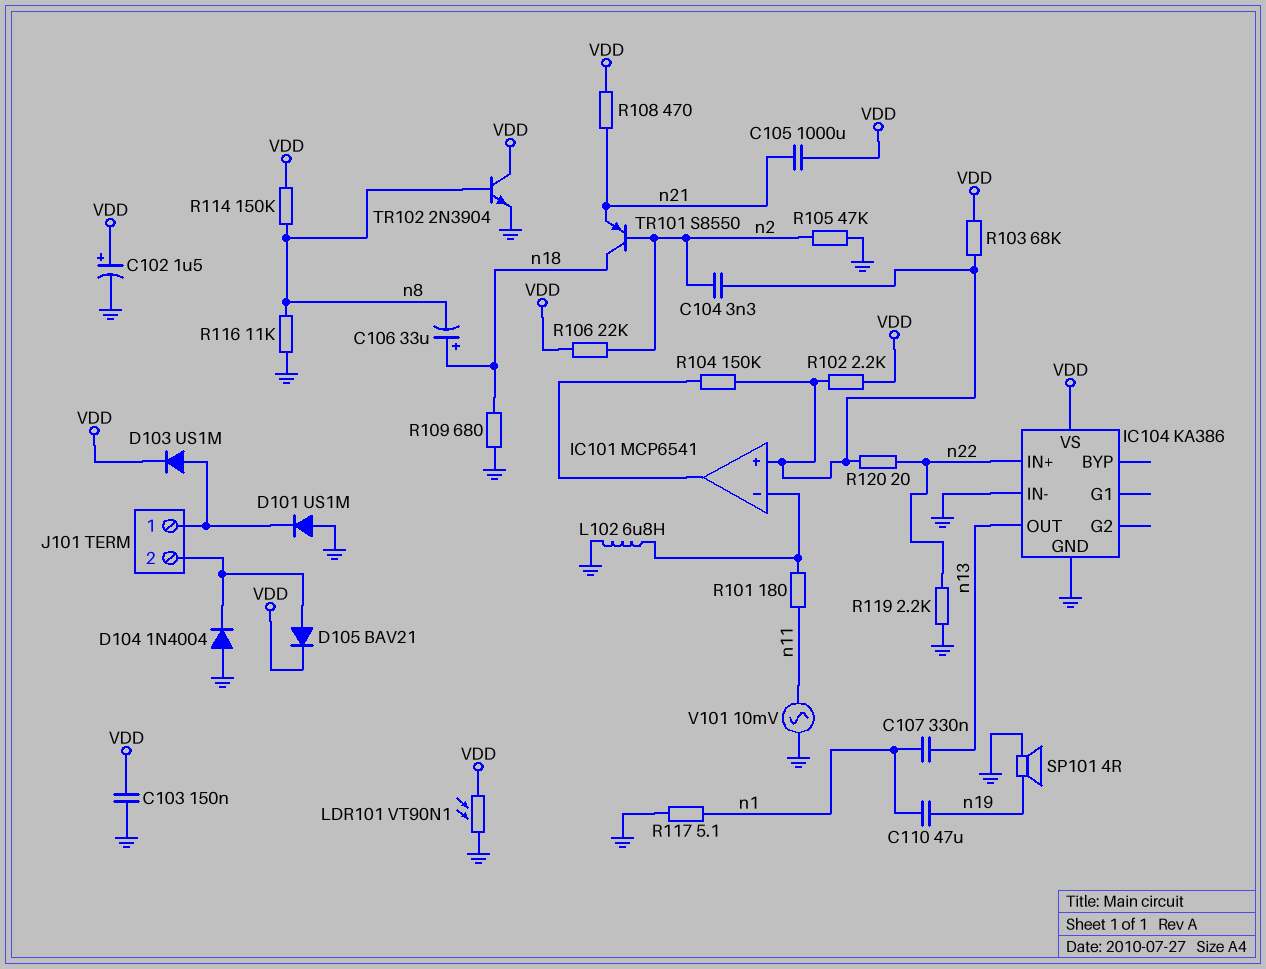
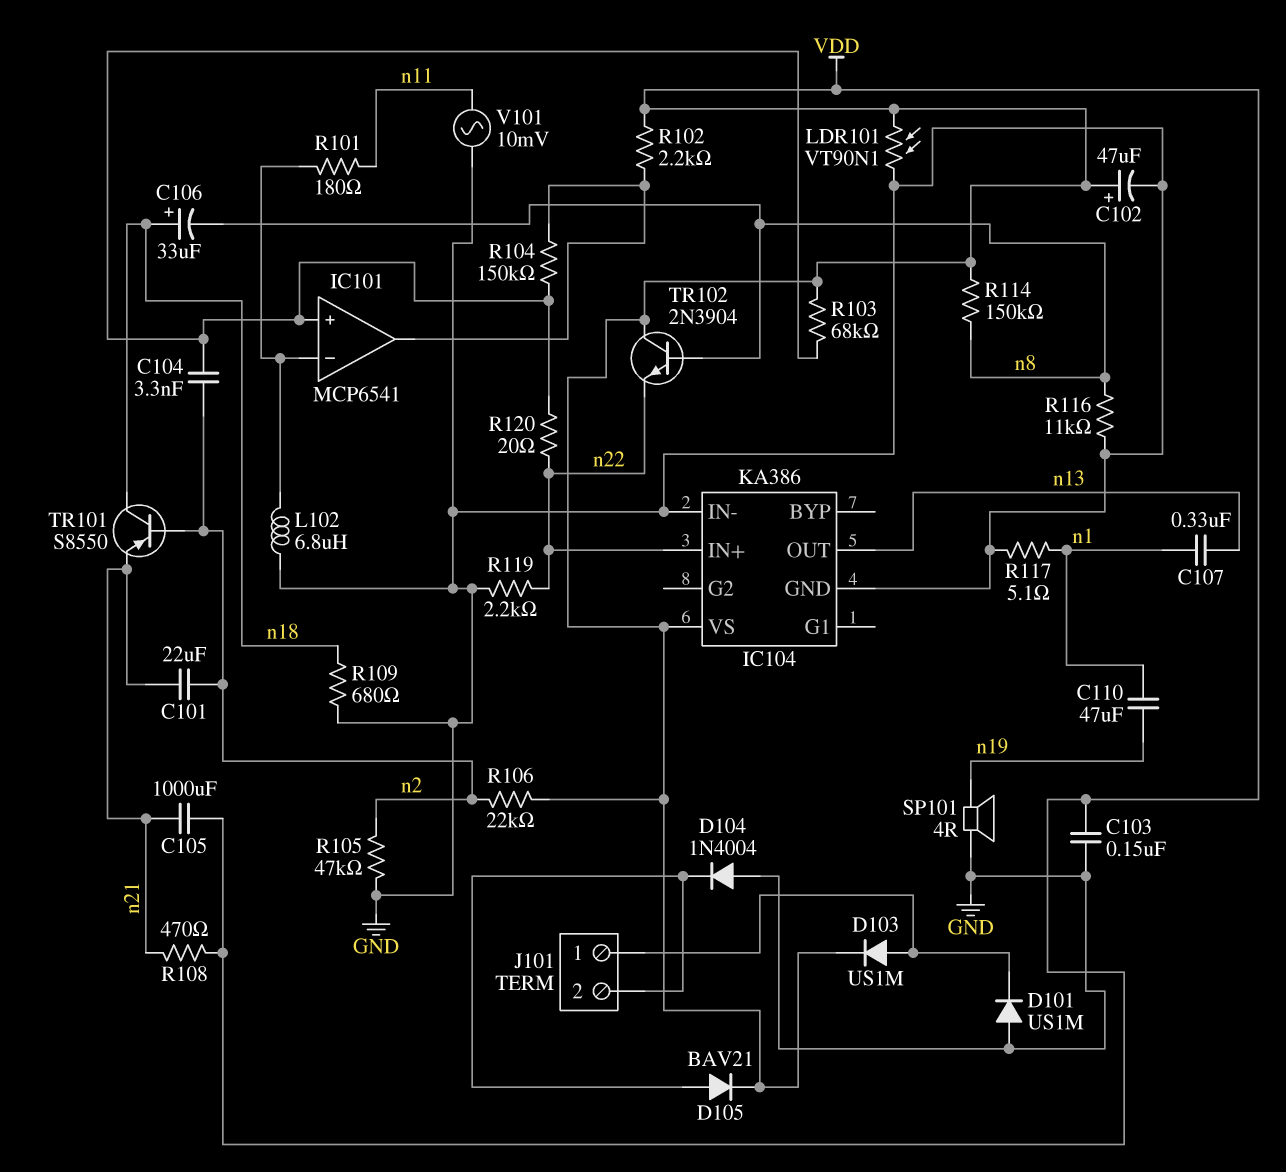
C101: none -> 22uF (n2, n21)
C102: 1.5uF (plus VDD, minus GND) -> 47uF (plus VDD, minus GND)
R102: 2.2k (IC101/in+, VDD) -> 2.2k (IC101/out, VDD)
TR102: NPN 2N3904 (B n8, C VDD, E GND) -> NPN 2N3904 (B n8, C VDD, E n22)

